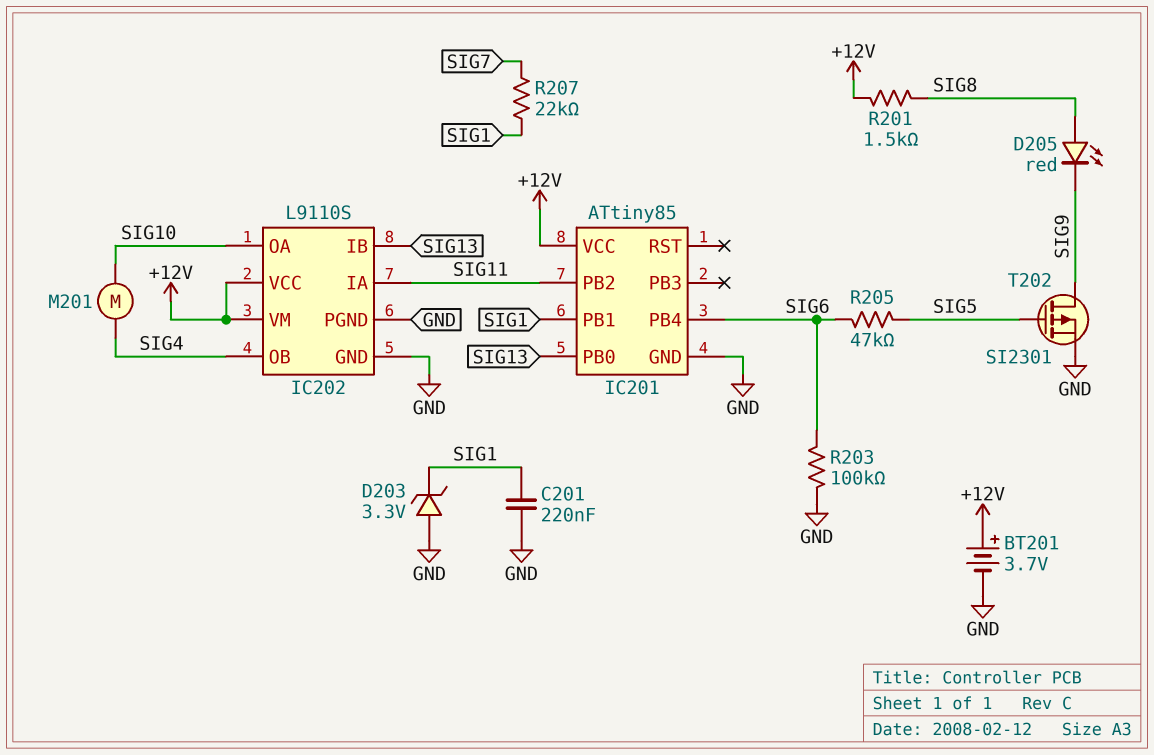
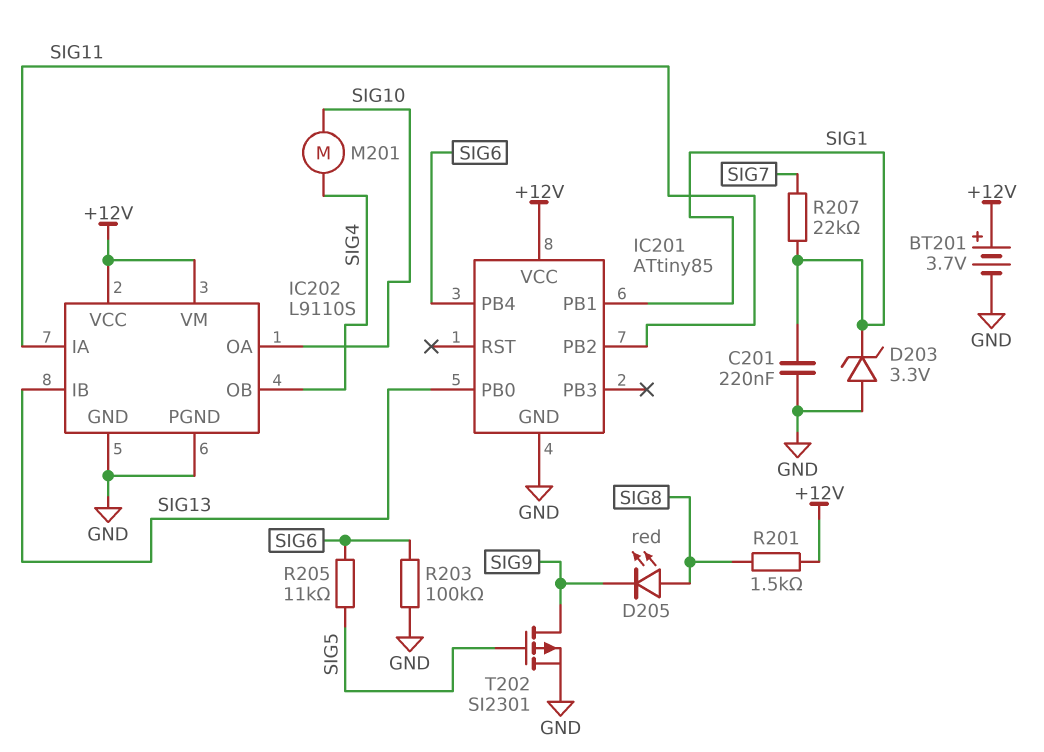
R205: 47k (SIG5, SIG6) -> 11k (SIG5, SIG6)

